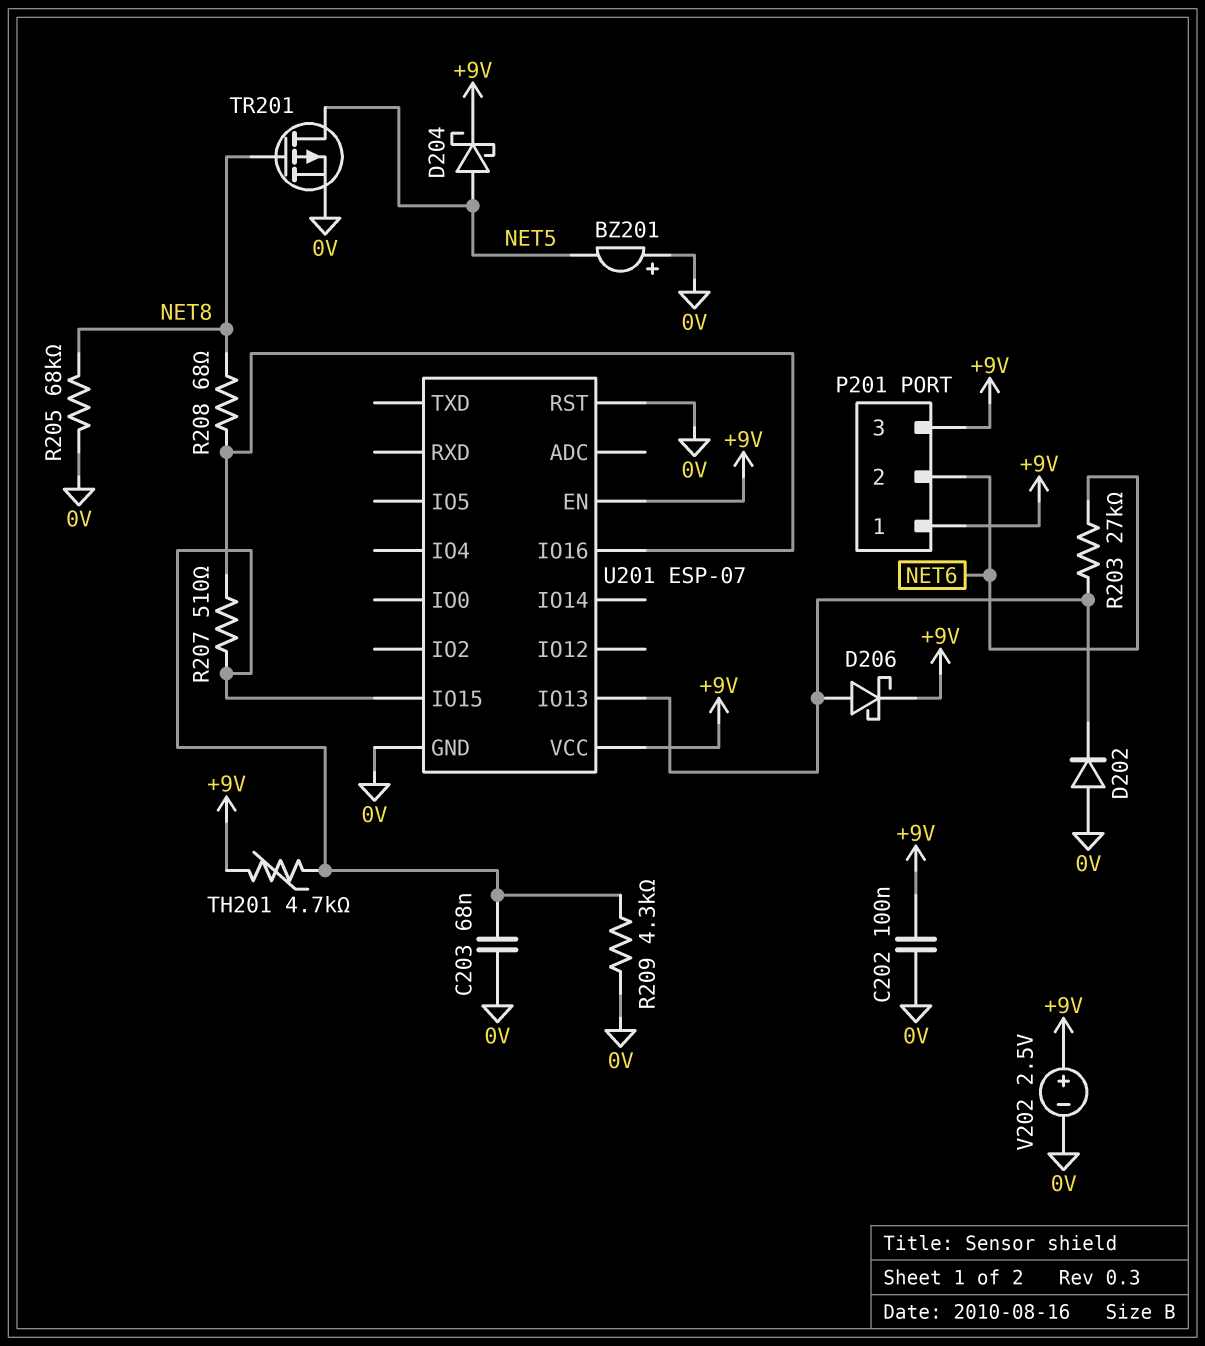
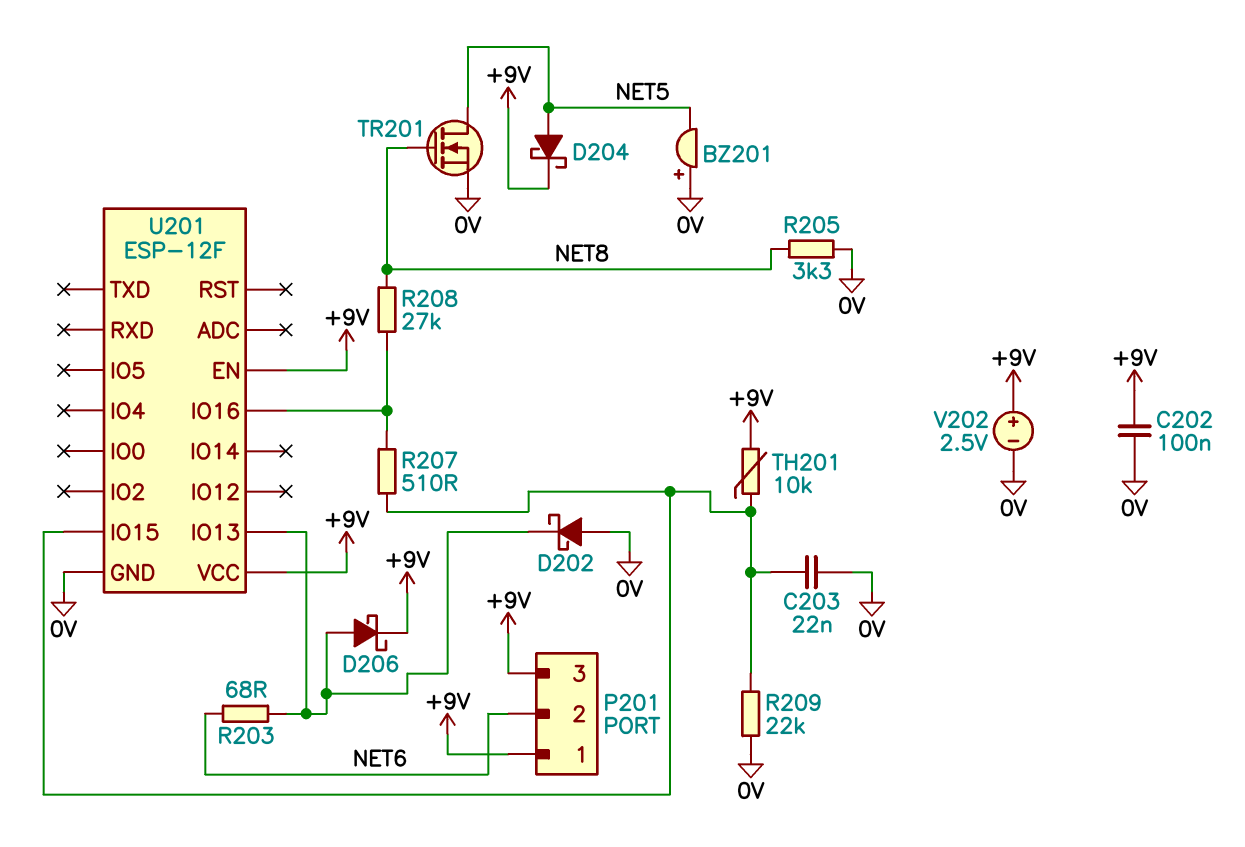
C203: 68nF (0V, U201/IO15) -> 22nF (0V, U201/IO15)
D202: diode (A 0V, K U201/IO13) -> schottky (A 0V, K U201/IO13)
R203: 27k (NET6, U201/IO13) -> 68 (NET6, U201/IO13)
R205: 68k (0V, NET8) -> 3.3k (0V, NET8)
R208: 68 (NET8, U201/IO16) -> 27k (NET8, U201/IO16)
R209: 4.3k (0V, U201/IO15) -> 22k (0V, U201/IO15)
TH201: 4.7k (+9V, U201/IO15) -> 10k (+9V, U201/IO15)
TR201: PMOS (G NET8, D NET5, S 0V) -> NMOS (G NET8, D NET5, S 0V)
U201: ESP-07 -> ESP-12F
U201 pin RST: 0V -> none

